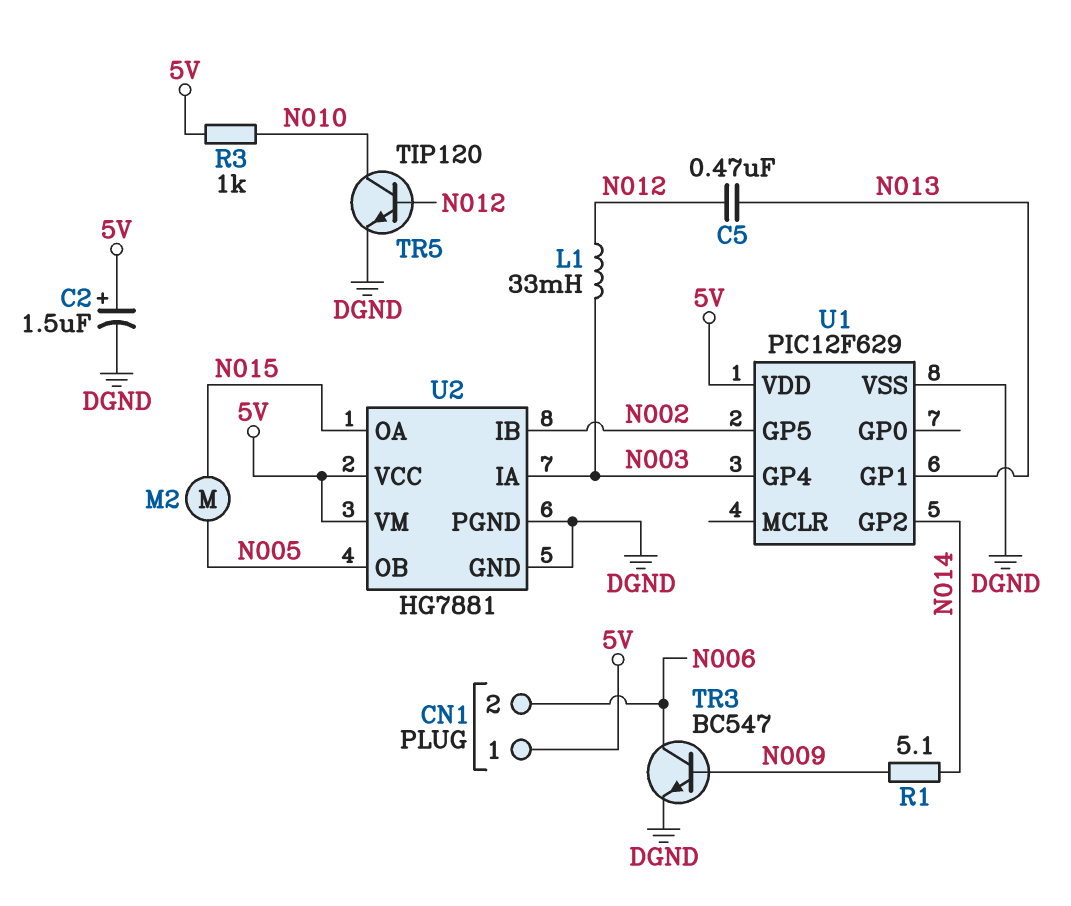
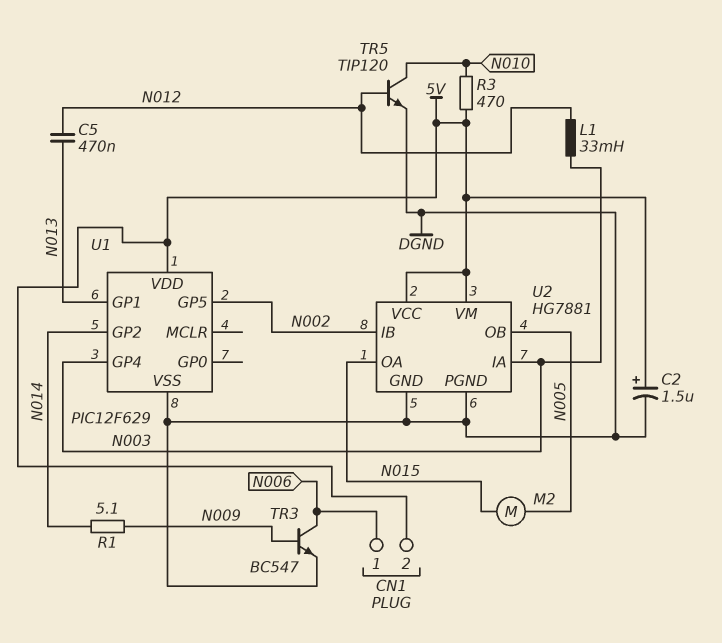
CN1 pin 1: 5V -> N006
CN1 pin 2: N006 -> 5V
R3: 1k (5V, N010) -> 470 (5V, N010)

